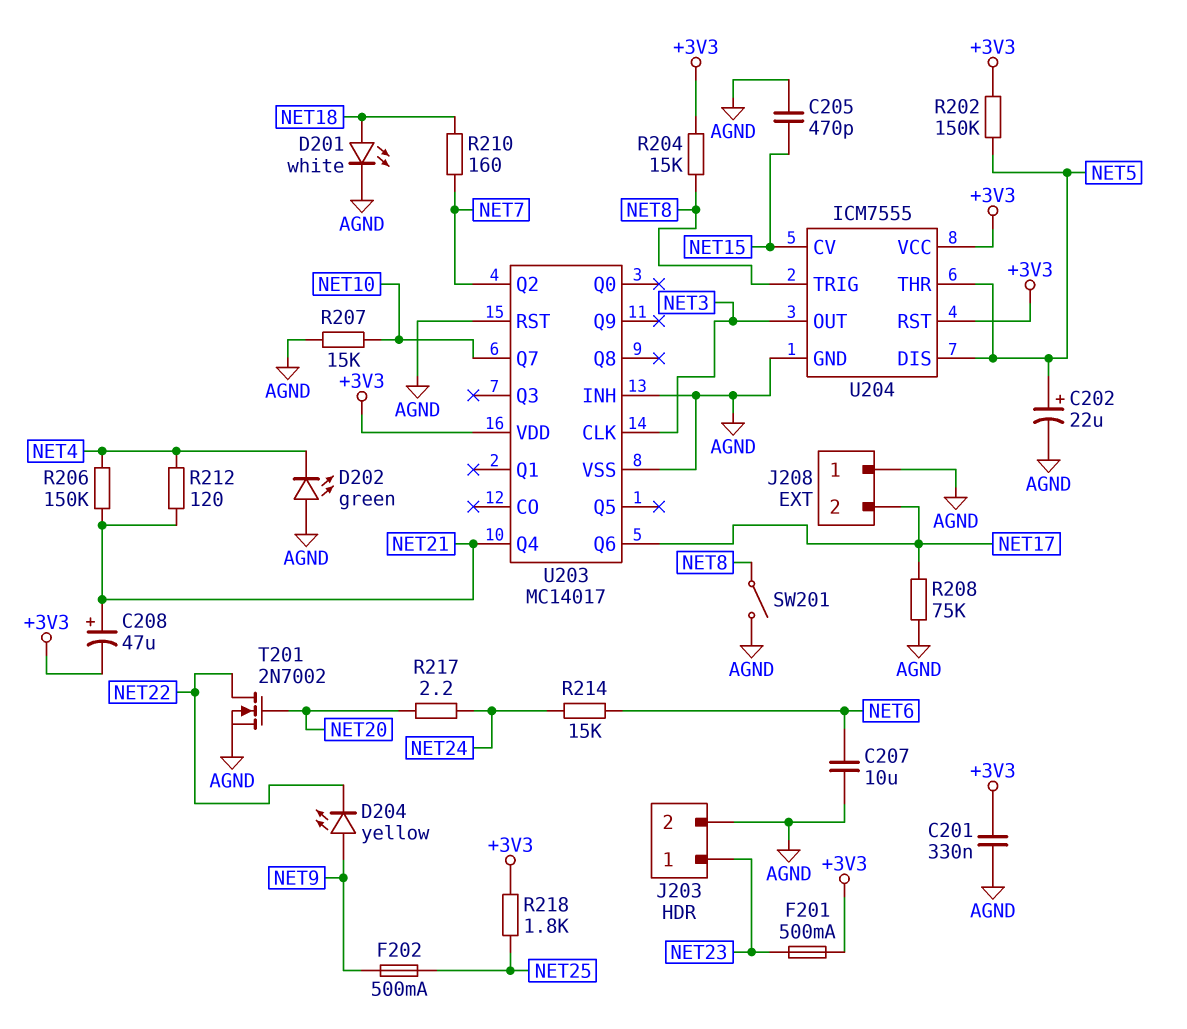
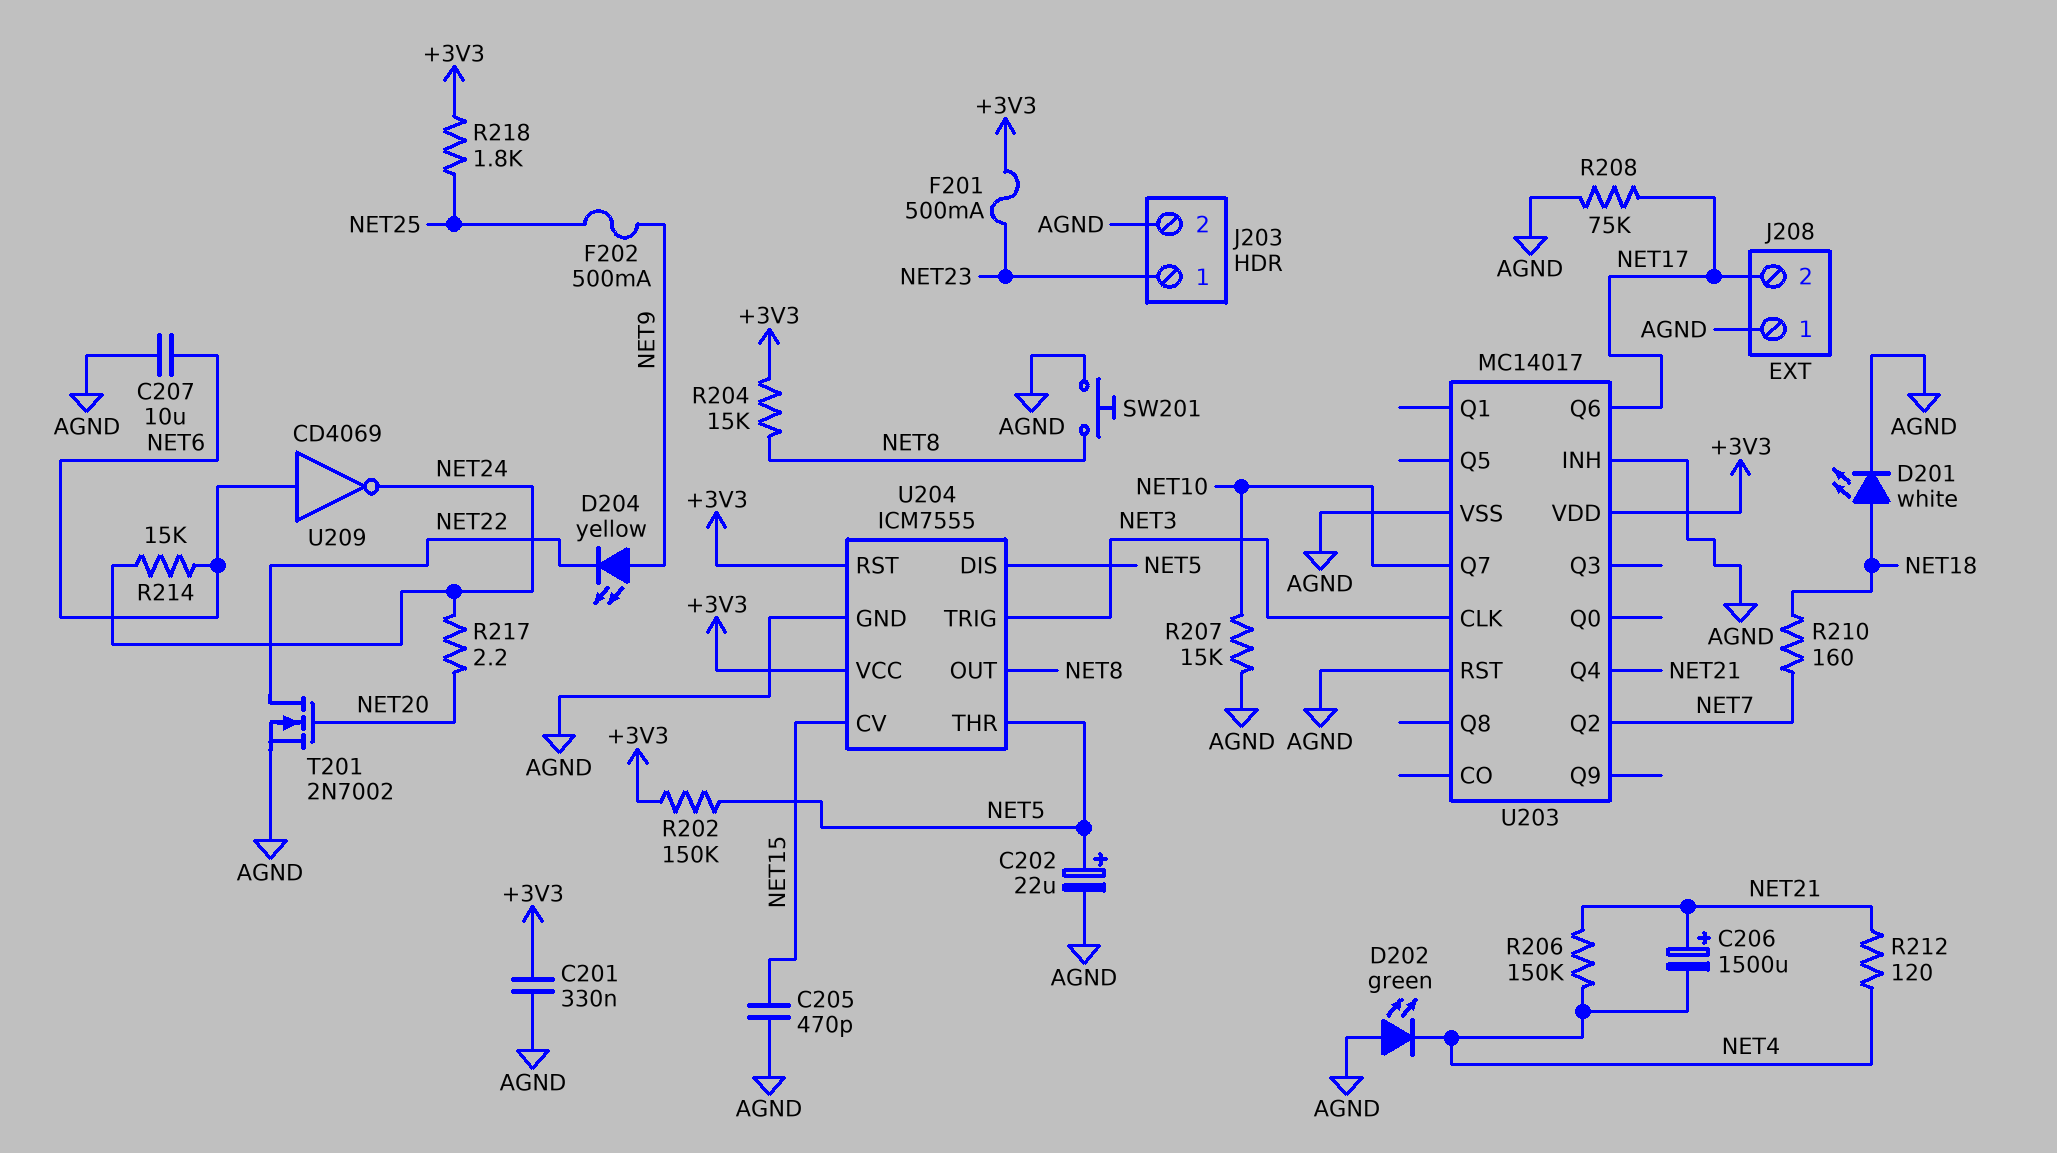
C206: none -> 1500uF (plus NET21, minus NET4)
C208: 47uF (plus NET21, minus +3V3) -> none
SW201: switch (AGND, NET8) -> button (AGND, NET8)
U204 pin OUT: NET3 -> NET8
U204 pin TRIG: NET8 -> NET3
U209: none -> NOT CD4069 (in NET6, out NET24)

